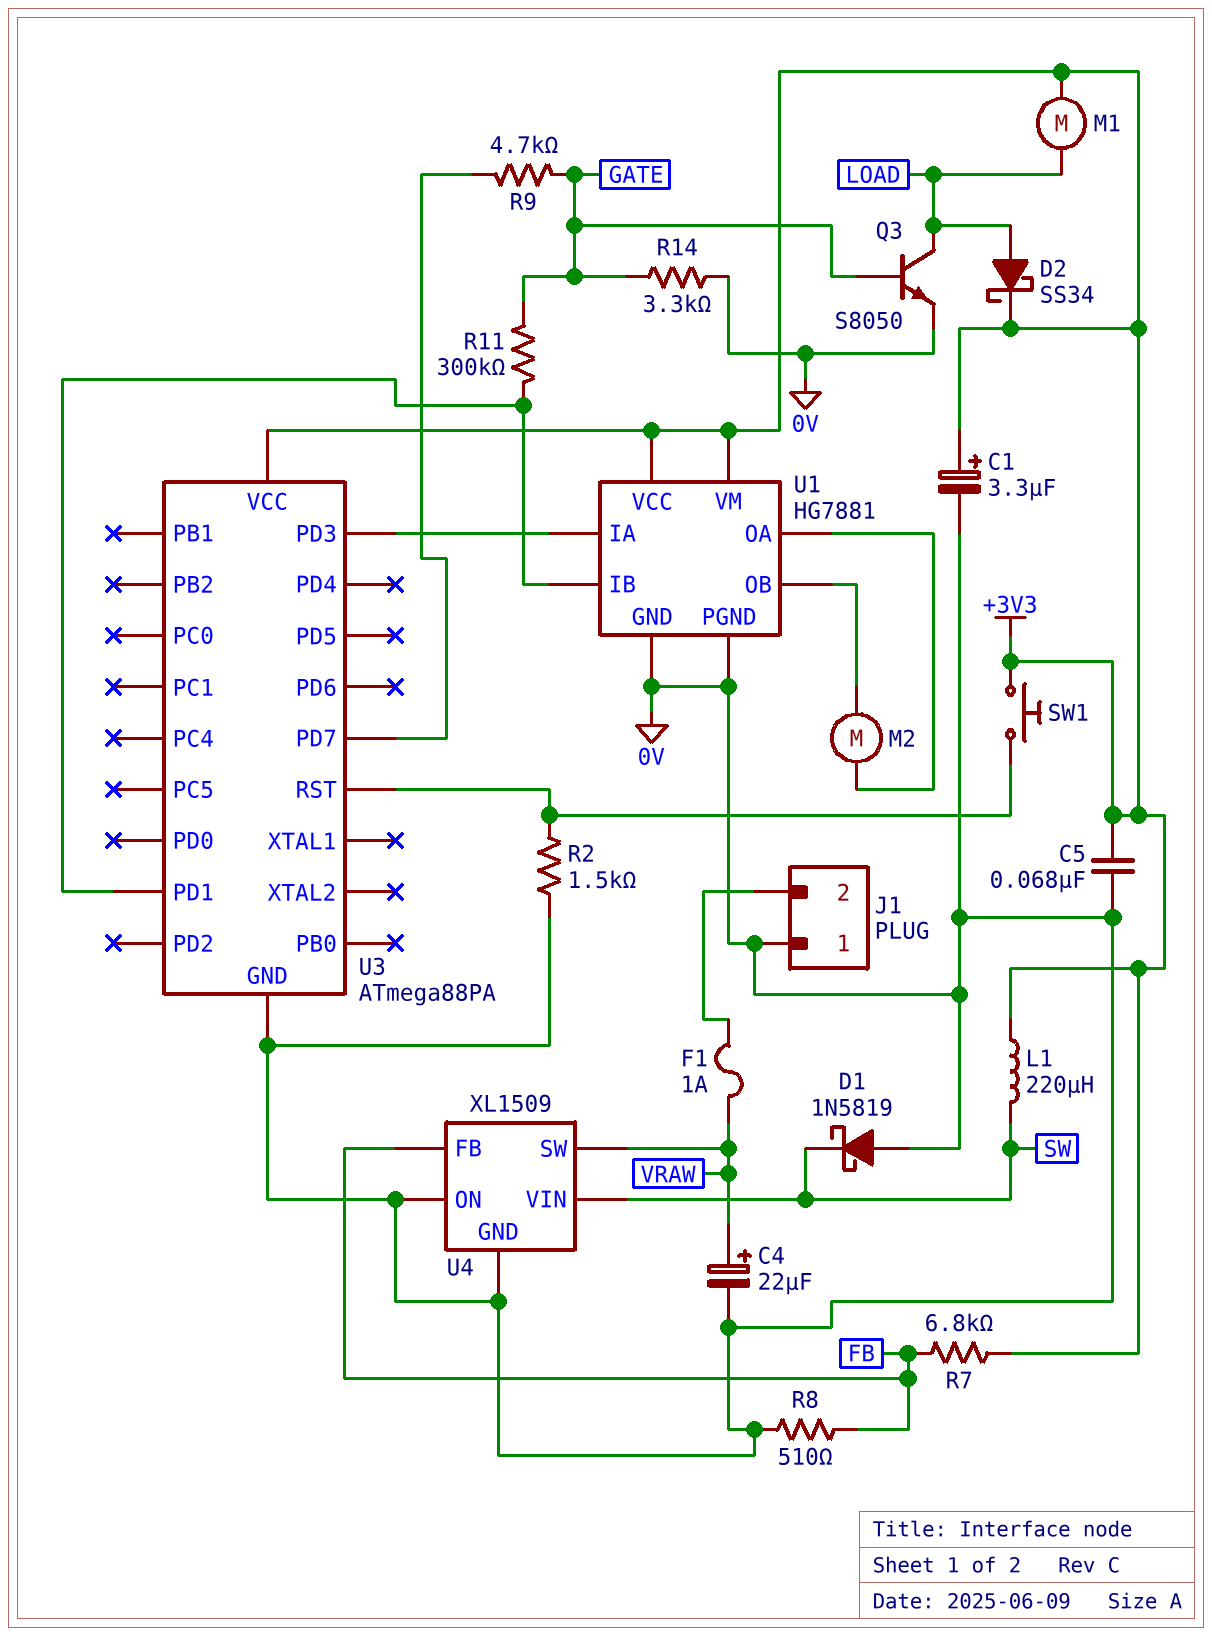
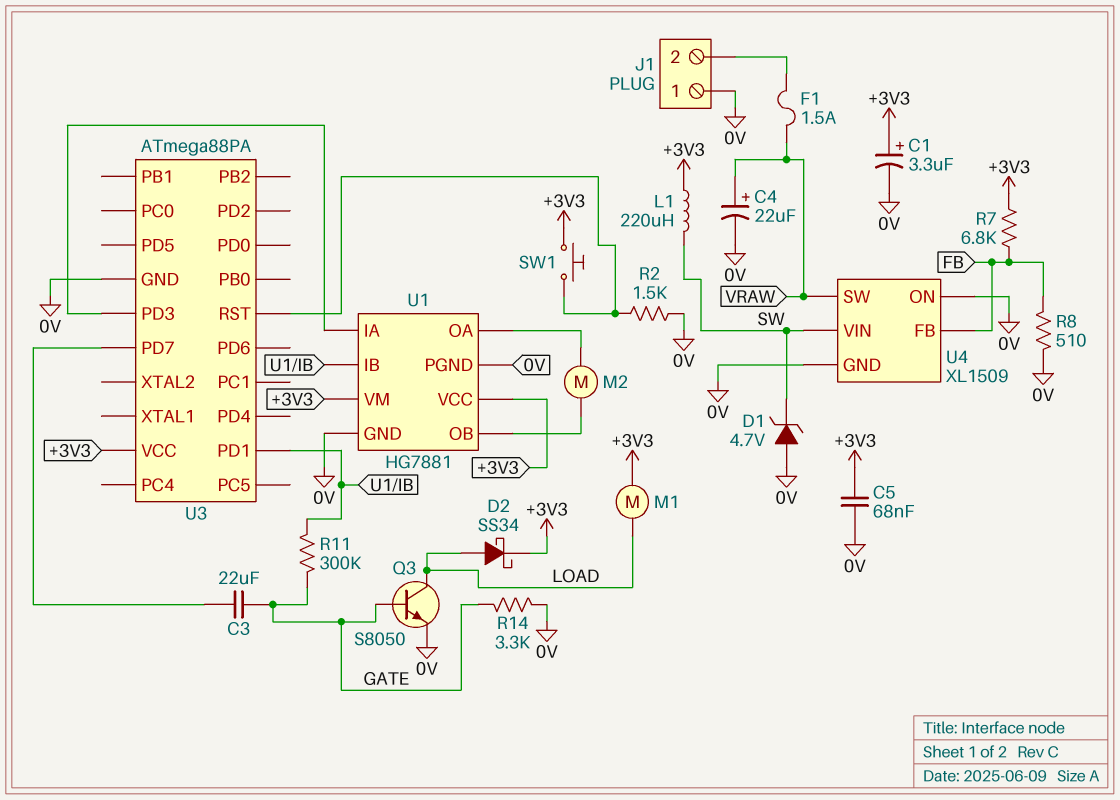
C3: none -> 22uF (GATE, U3/PD7)
D1: schottky 1N5819 (A 0V, K SW) -> zener 4.7V (A 0V, K SW)
F1: 1A (J1/2, VRAW) -> 1.5A (J1/2, VRAW)
R9: 4.7k (GATE, U3/PD7) -> none

